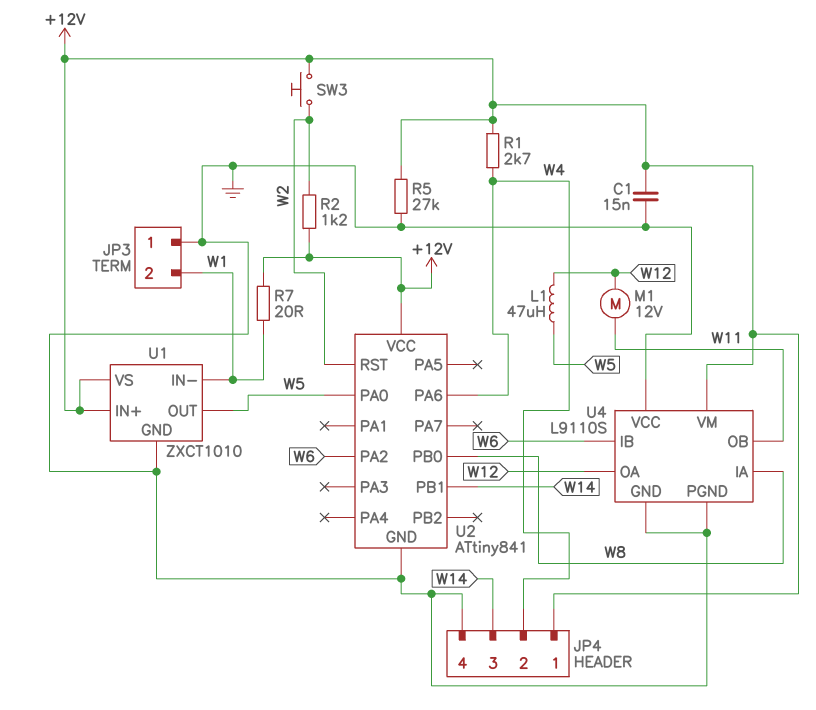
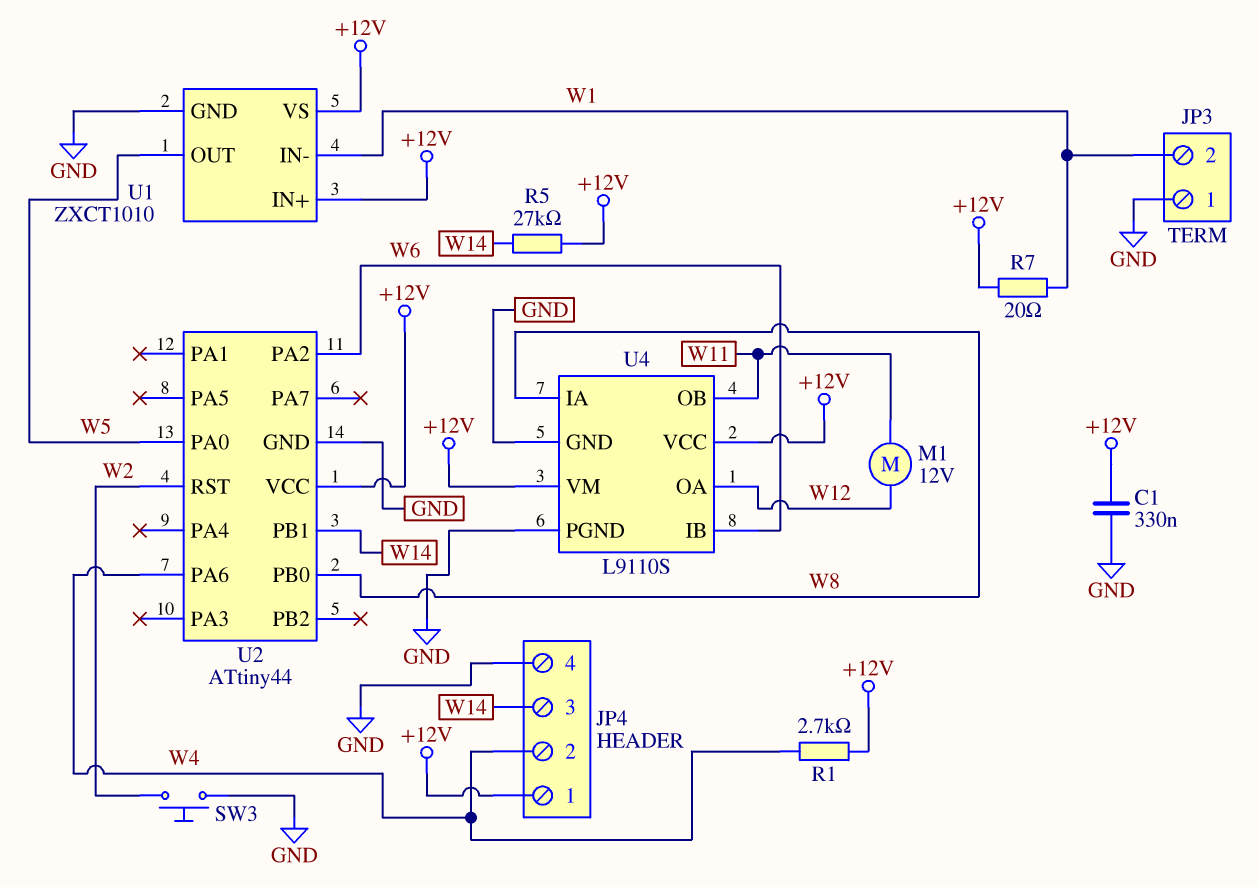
C1: 15nF (+12V, GND) -> 330nF (+12V, GND)
L1: 47uH (W5, W12) -> none
R2: 1.2k (+12V, W2) -> none
R5: 27k (+12V, GND) -> 27k (+12V, W14)
SW3: button (+12V, W2) -> button (GND, W2)
U2: ATtiny841 -> ATtiny44
U4 pin VCC: GND -> +12V

